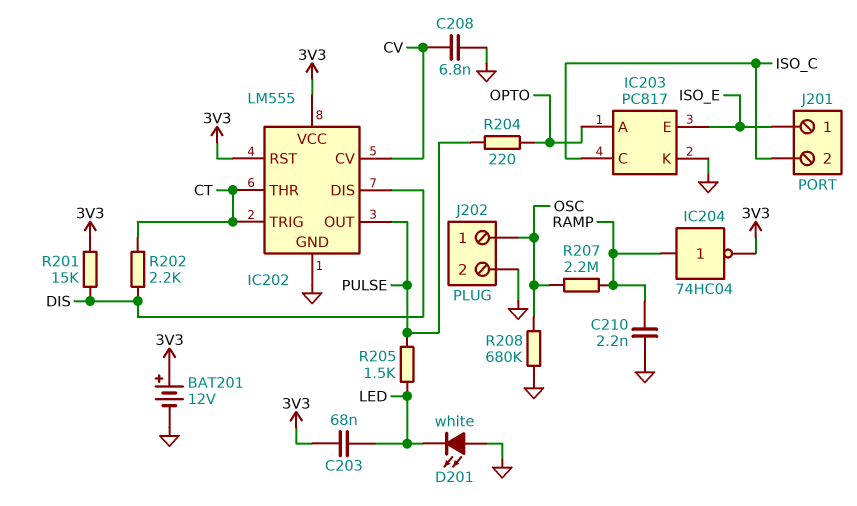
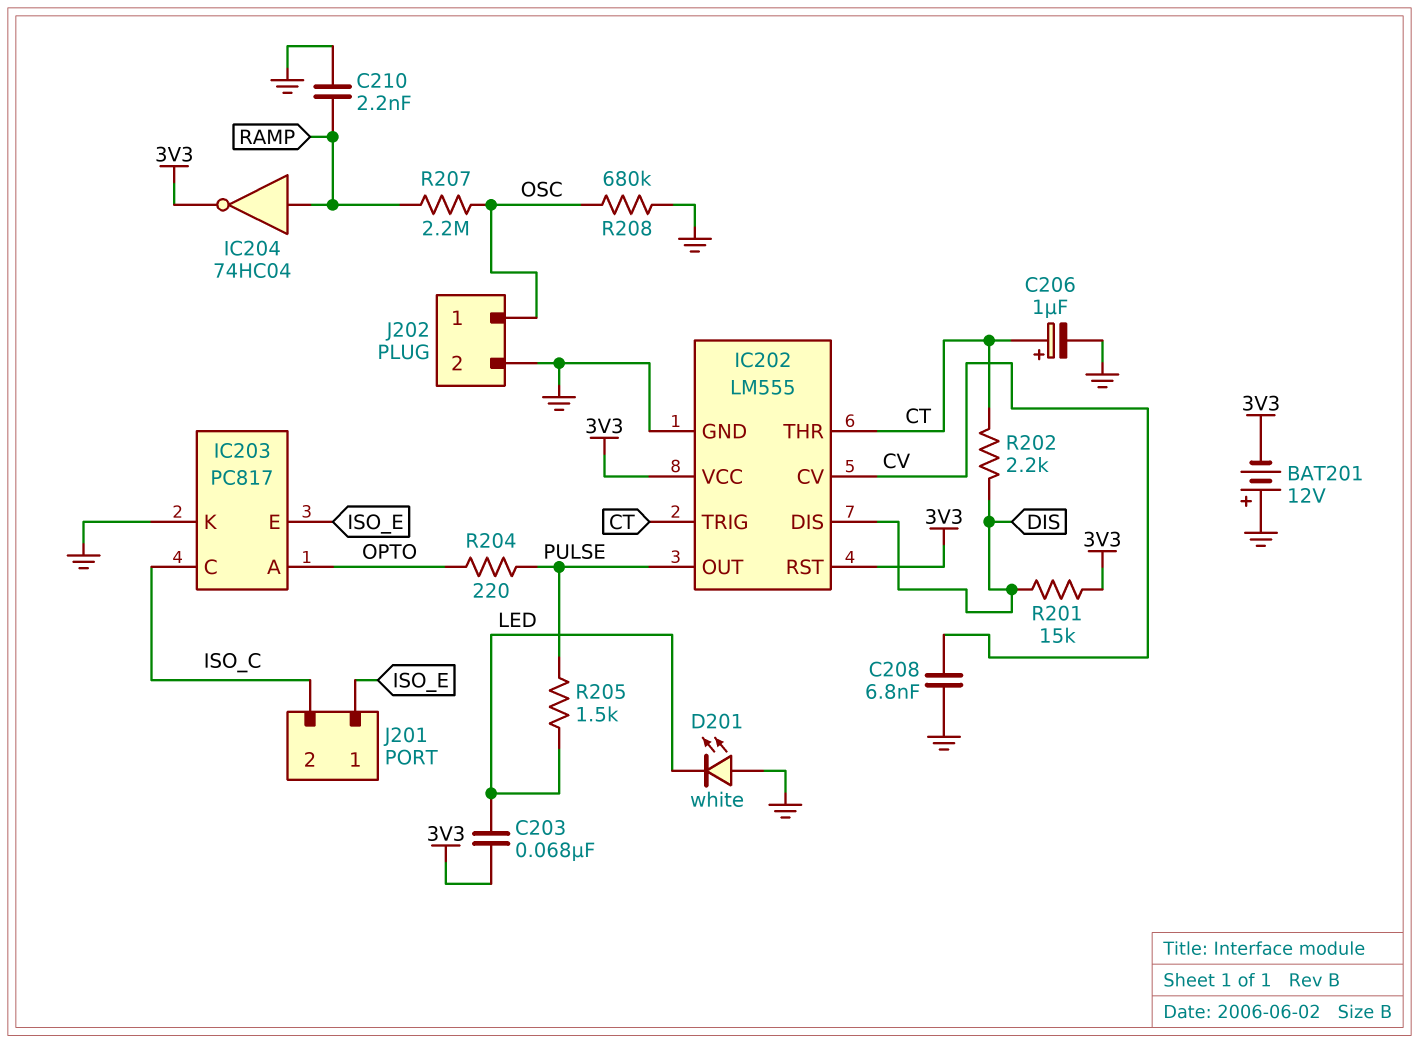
BAT201: 12V (plus 3V3, minus GND) -> 12V (plus GND, minus 3V3)
C206: none -> 1uF (plus CT, minus GND)

